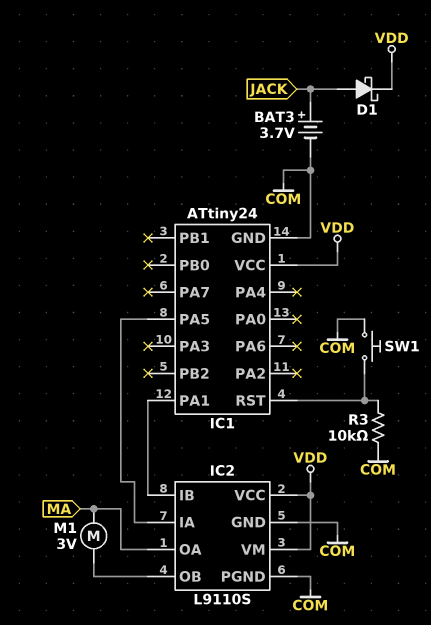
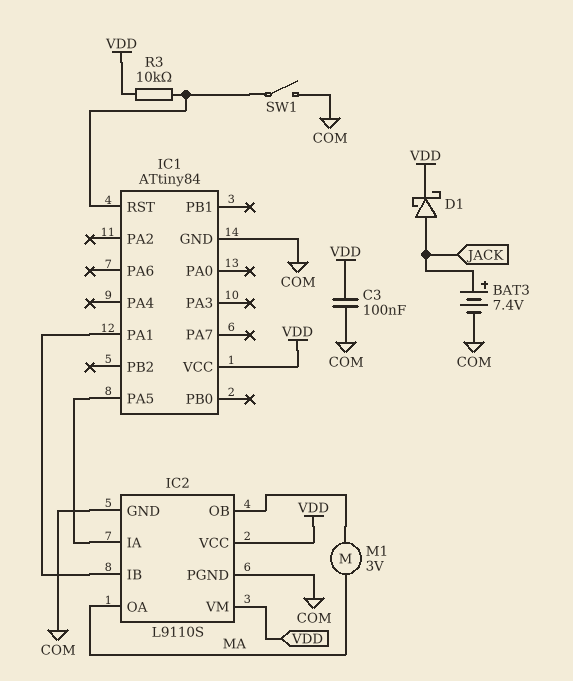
BAT3: 3.7V (plus JACK, minus COM) -> 7.4V (plus JACK, minus COM)
C3: none -> 100nF (COM, VDD)
IC1: ATtiny24 -> ATtiny84
R3: 10k (COM, IC1/RST) -> 10k (IC1/RST, VDD)
SW1: button (COM, IC1/RST) -> switch (COM, IC1/RST)

